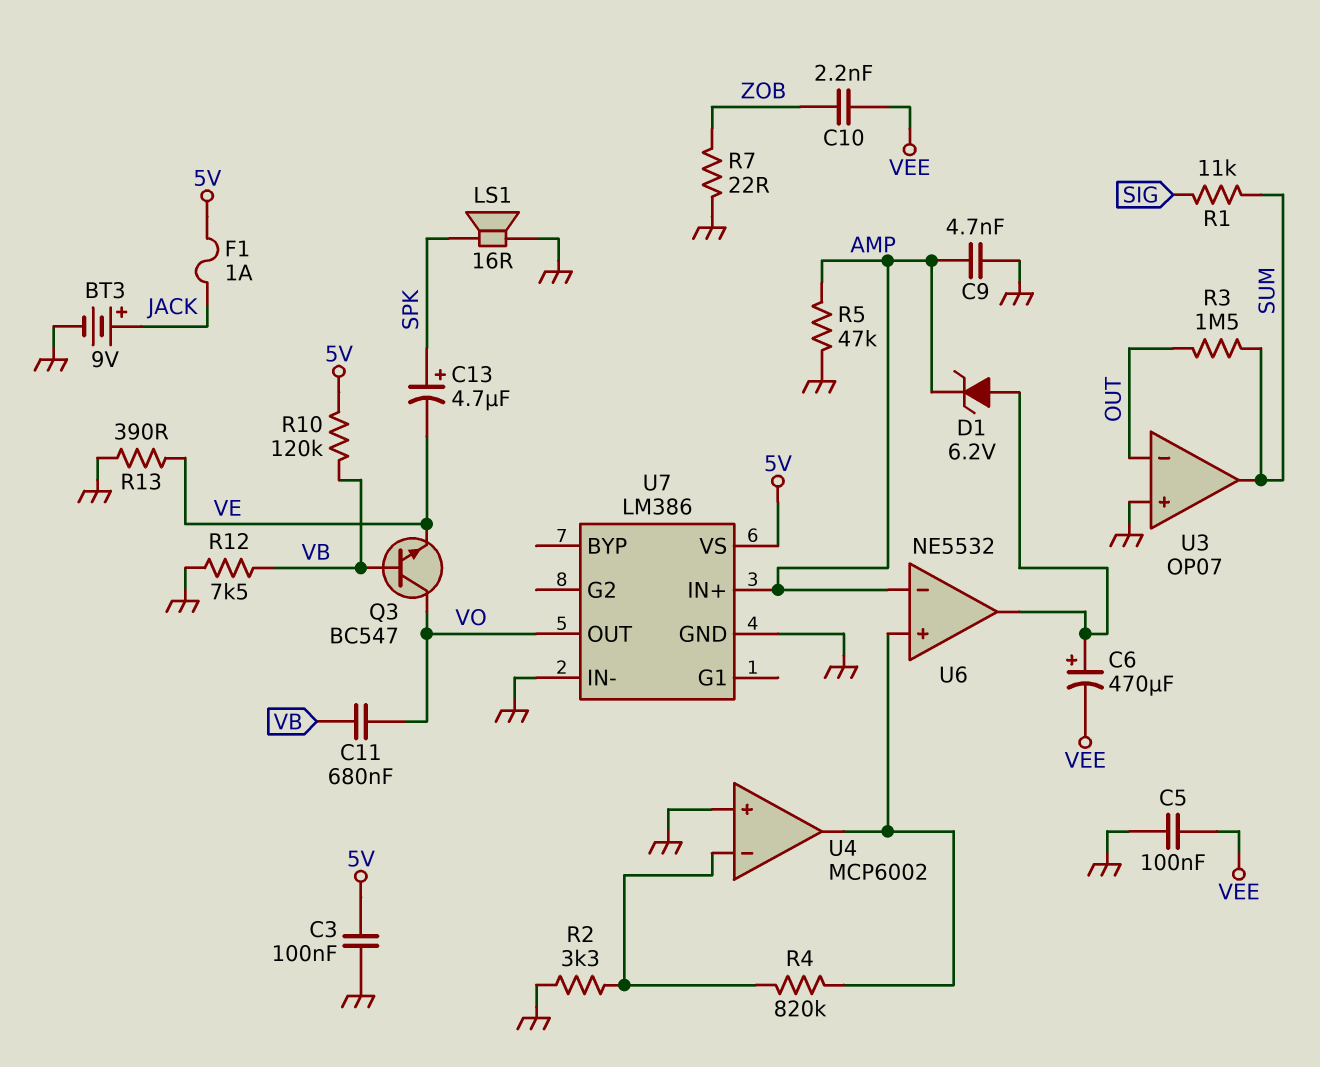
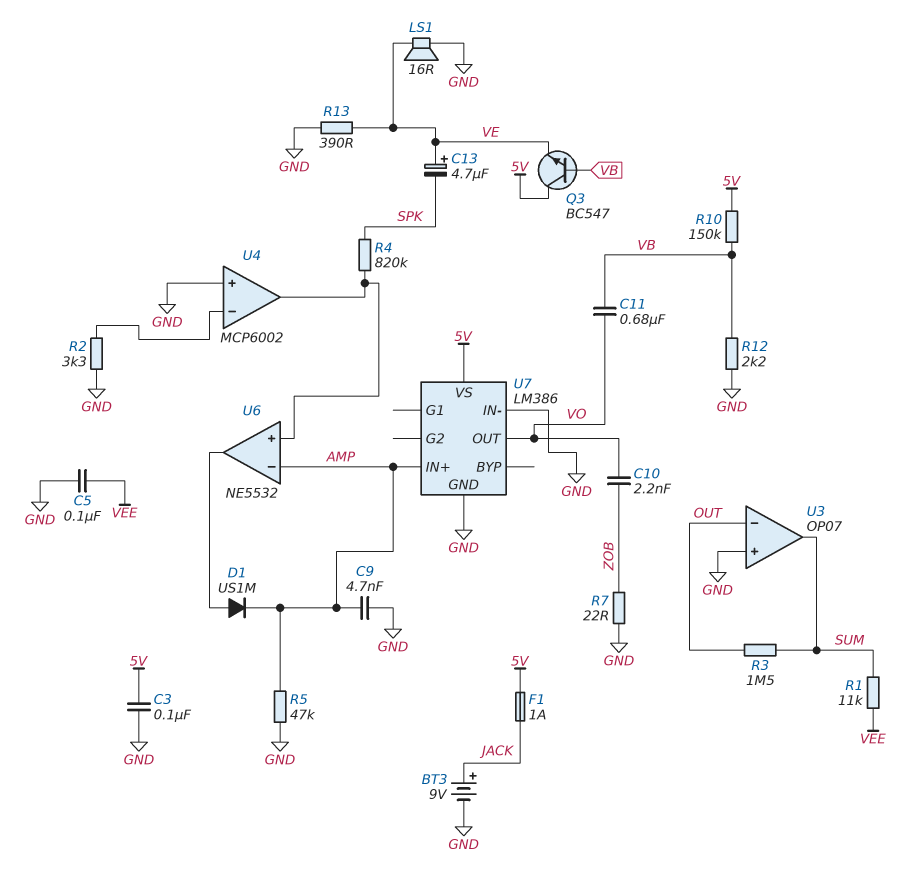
C6: 470uF (plus U6/out, minus VEE) -> none
C10: 2.2nF (VEE, ZOB) -> 2.2nF (VO, ZOB)
C13: 4.7uF (plus SPK, minus VE) -> 4.7uF (plus VE, minus SPK)
D1: zener 6.2V (A U6/out, K AMP) -> diode US1M (A U6/out, K AMP)
LS1: speaker 16R (GND, SPK) -> speaker 16R (GND, VE)
Q3: NPN BC547 (B VB, C VO, E VE) -> NPN BC547 (B VB, C 5V, E VE)
R1: 11k (SIG, SUM) -> 11k (SUM, VEE)
R4: 820k (U4/in-, U4/out) -> 820k (SPK, U4/out)
R10: 120k (5V, VB) -> 150k (5V, VB)
R12: 7.5k (GND, VB) -> 2.2k (GND, VB)

